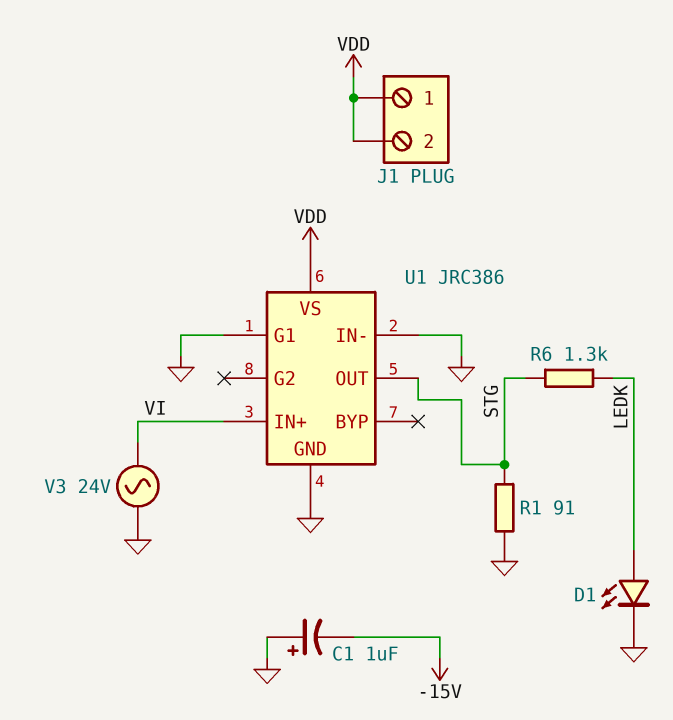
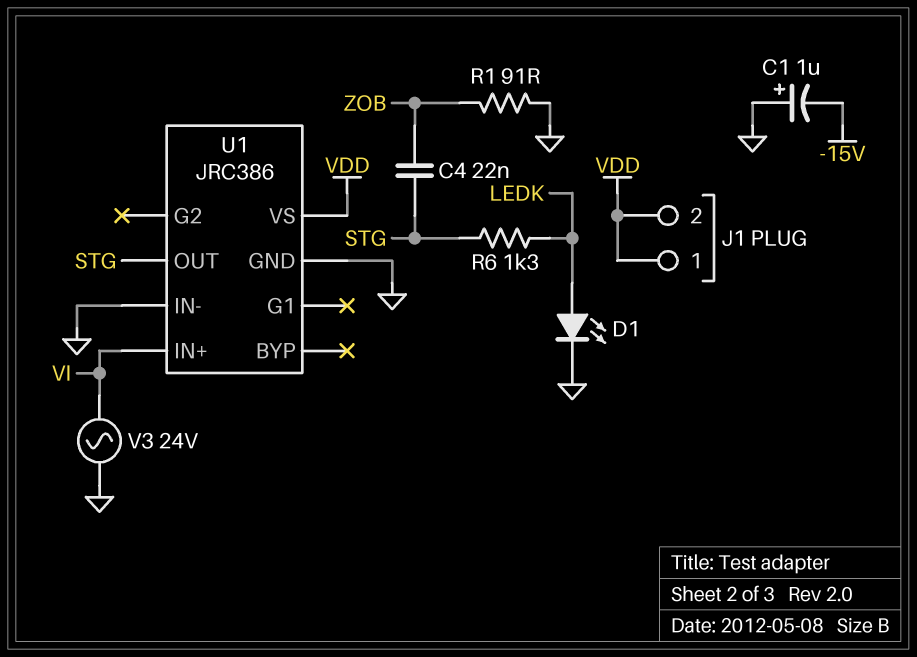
C4: none -> 22nF (STG, ZOB)
R1: 91 (GND, STG) -> 91 (GND, ZOB)
U1 pin G1: GND -> none

